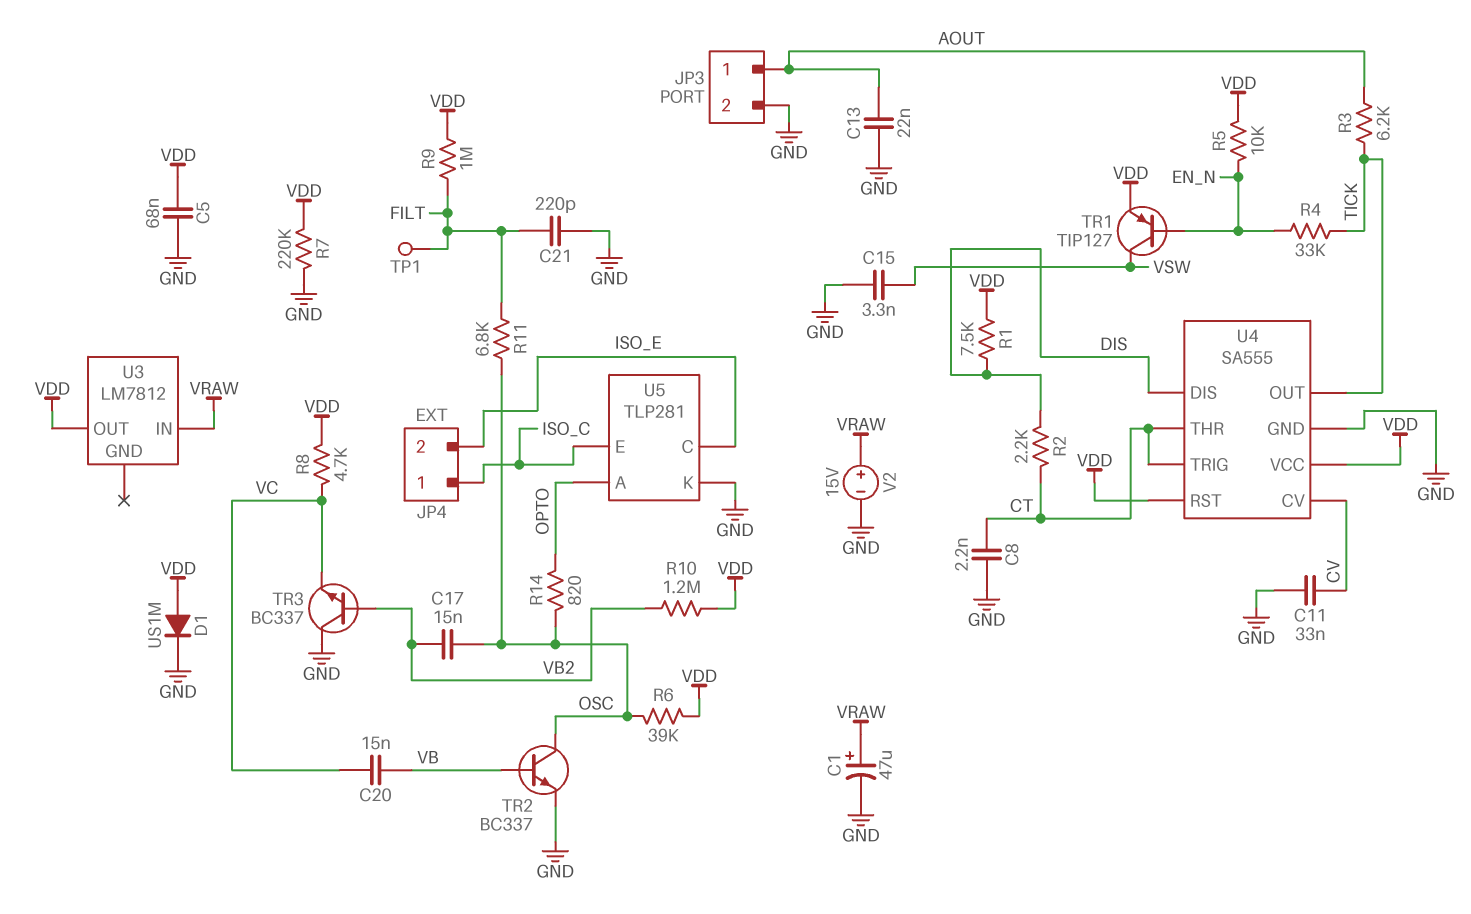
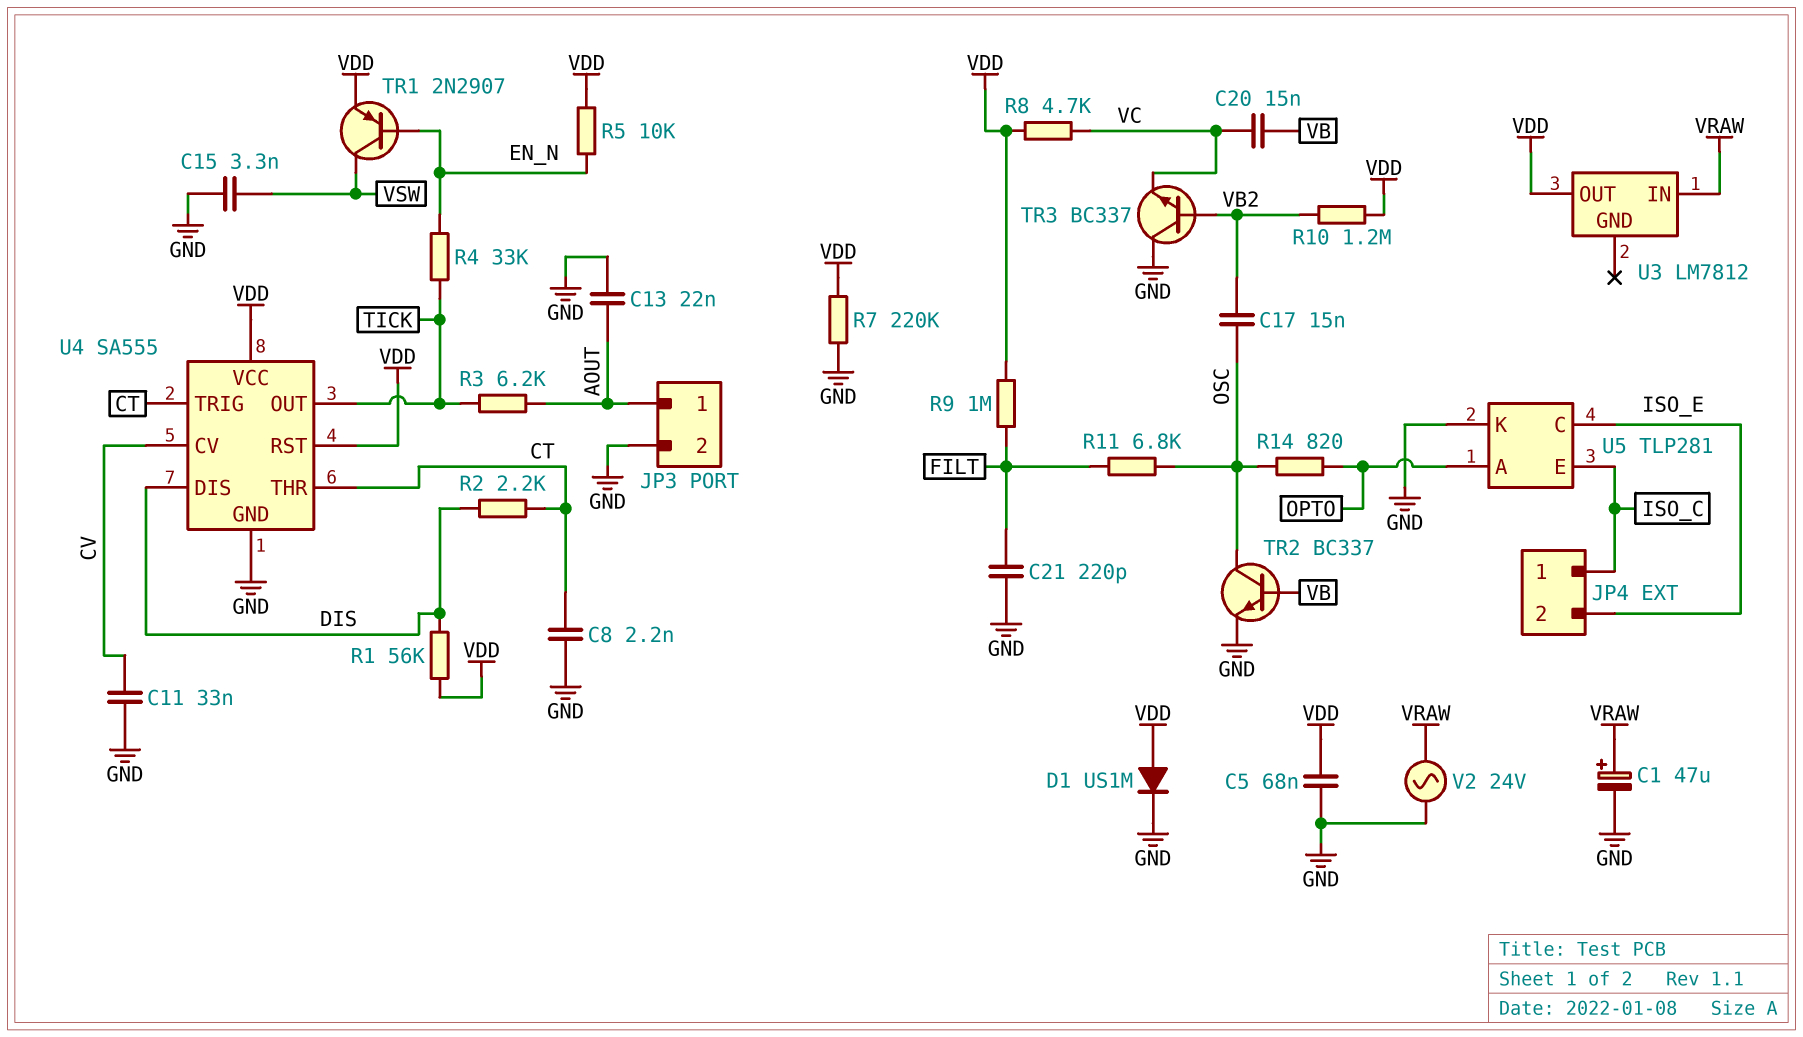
R1: 7.5k (DIS, VDD) -> 56k (DIS, VDD)
R6: 39k (OSC, VDD) -> none
TP1: test point (FILT) -> none
TR1: PNP TIP127 (B EN_N, C VSW, E VDD) -> PNP 2N2907 (B EN_N, C VSW, E VDD)
V2: 15V (plus VRAW, minus GND) -> AC 24V (GND, VRAW)

